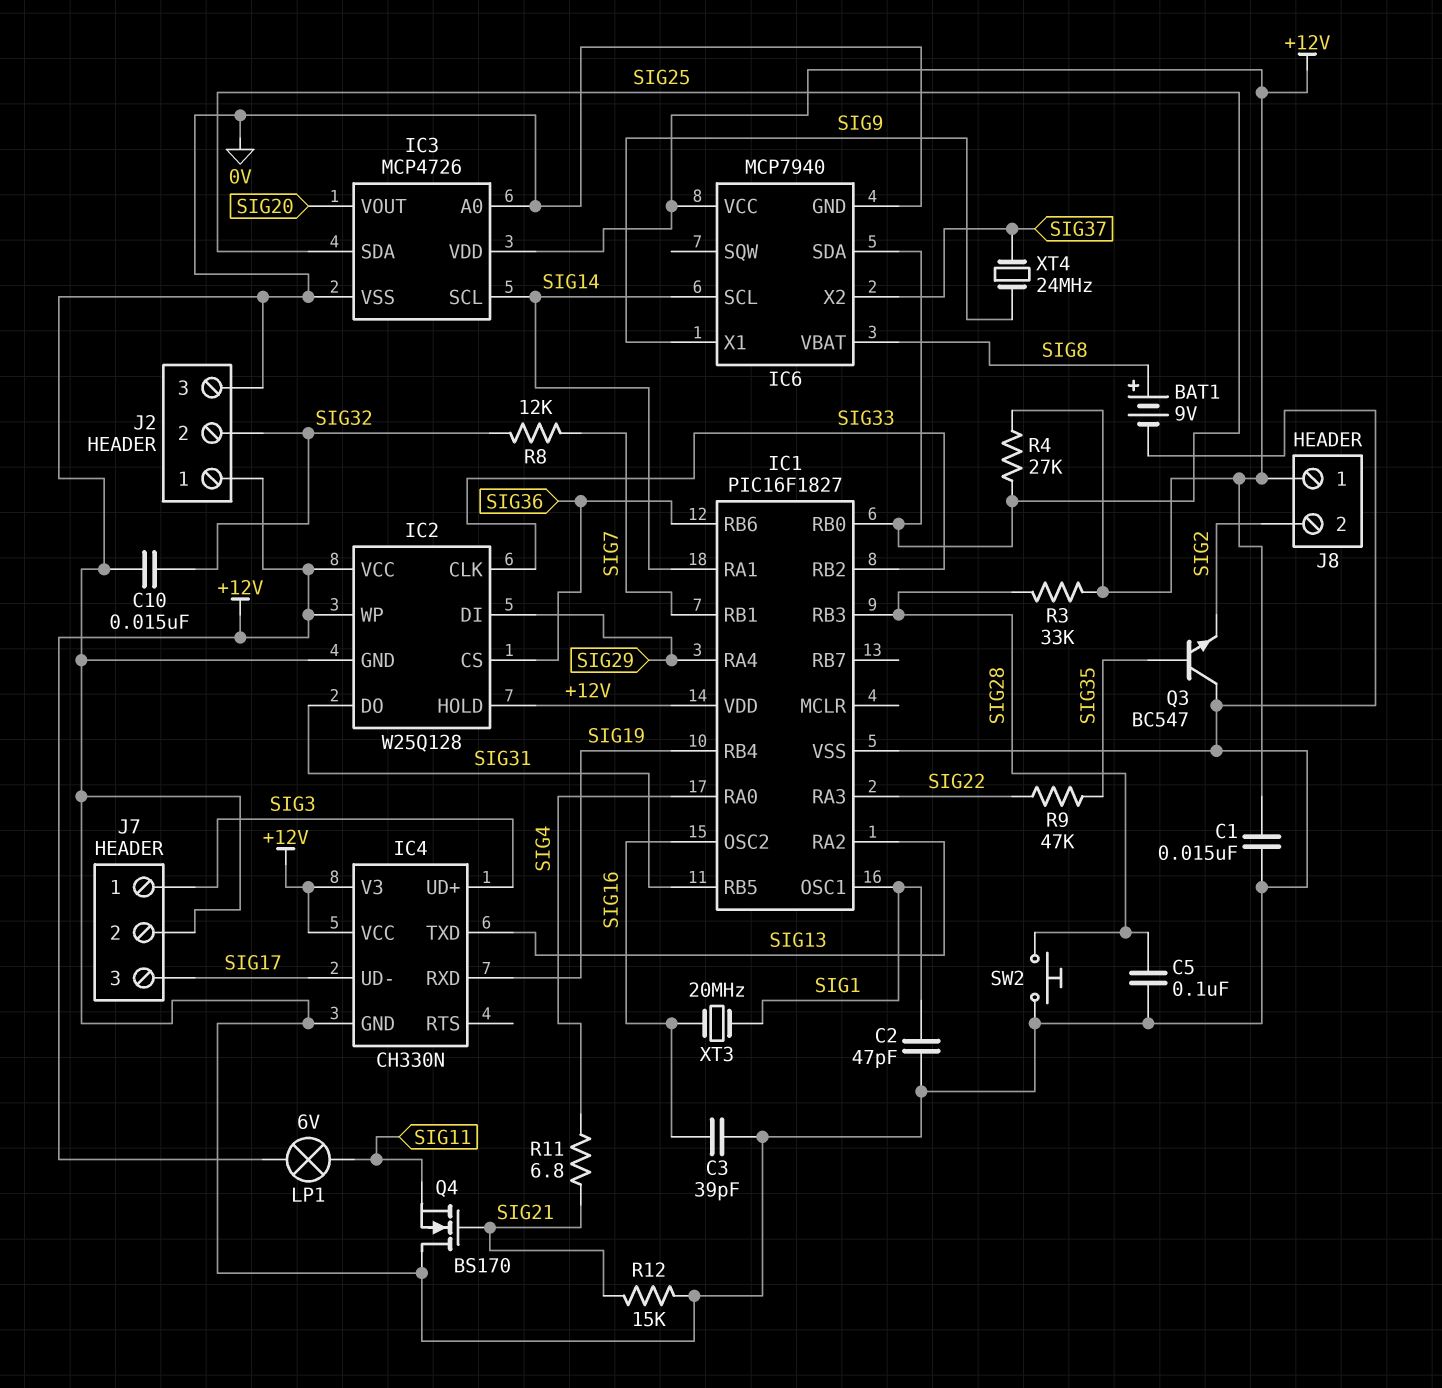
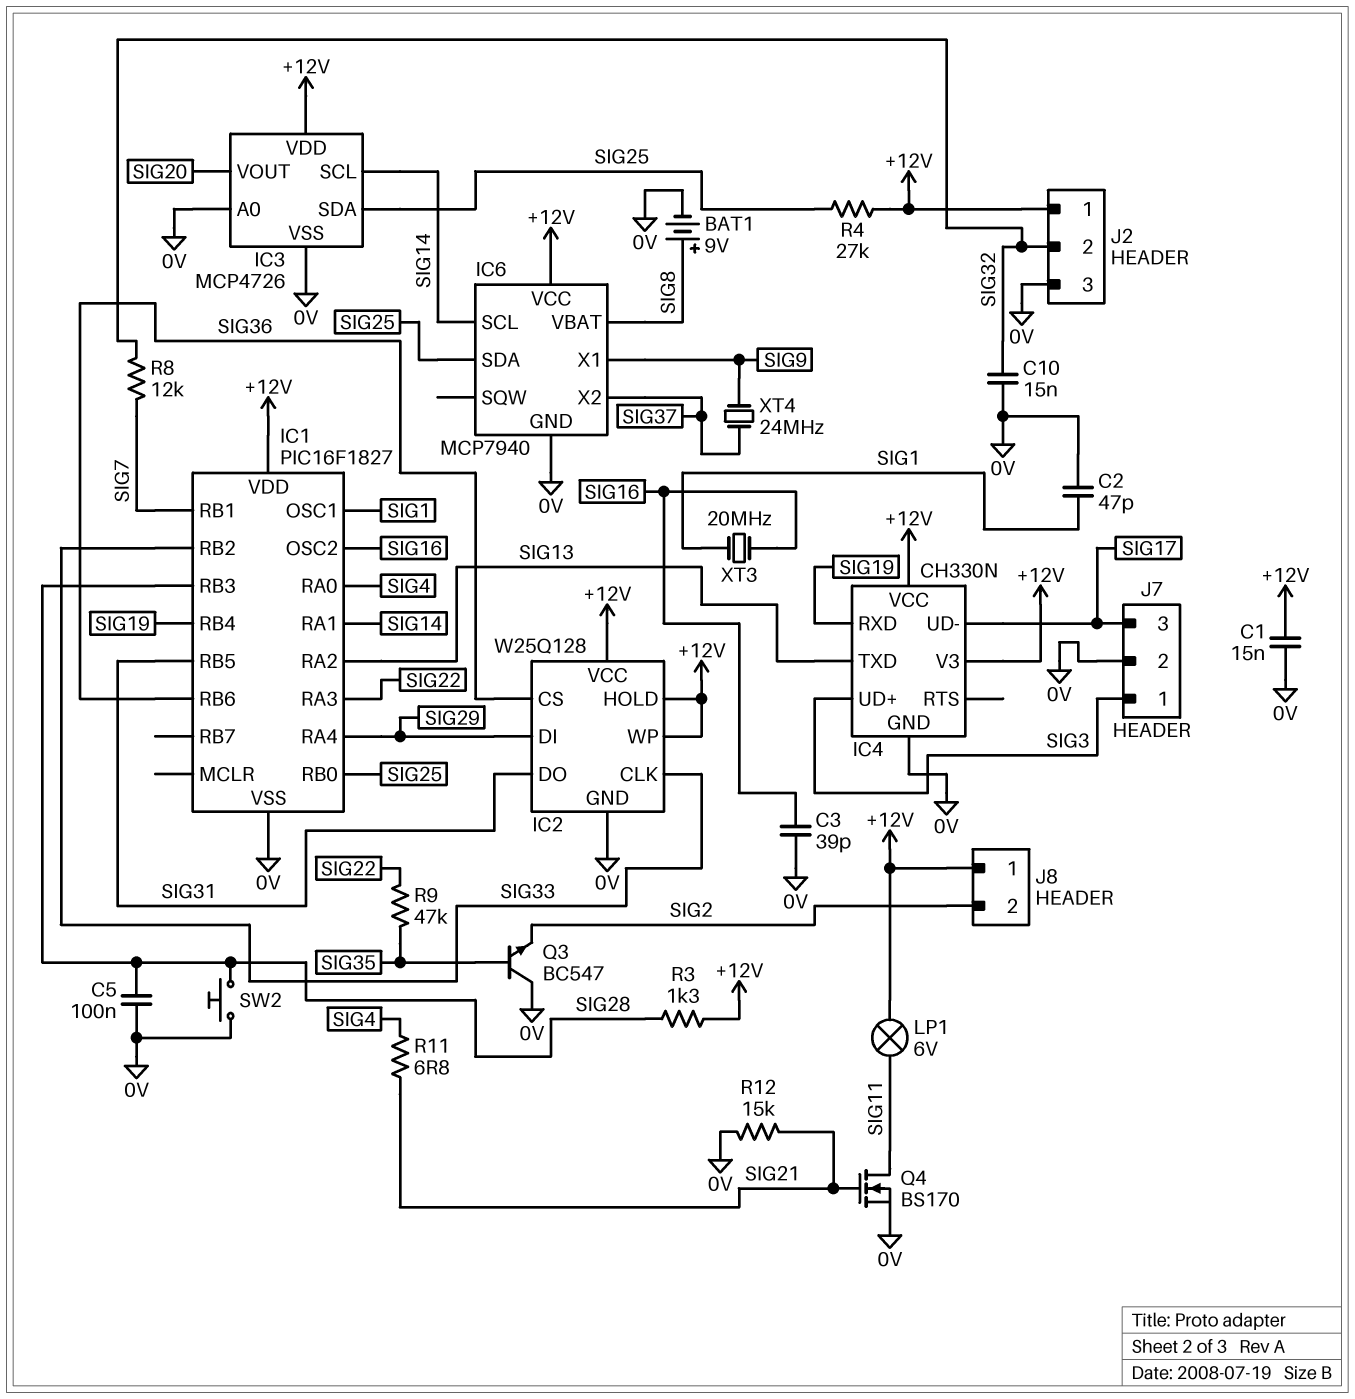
Q4: NMOS BS170 (G SIG21, D 0V, S SIG11) -> NMOS BS170 (G SIG21, D SIG11, S 0V)
R3: 33k (+12V, SIG28) -> 1.3k (+12V, SIG28)

